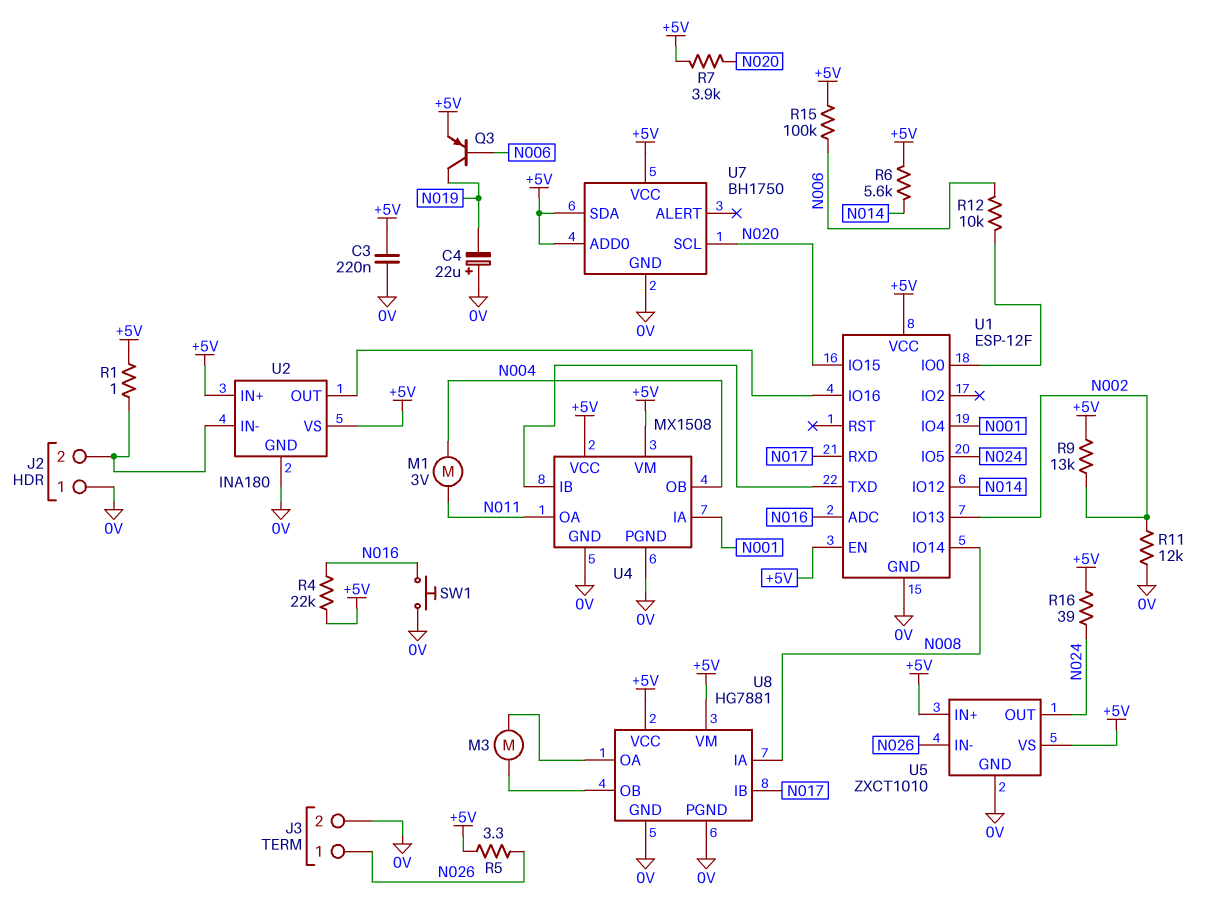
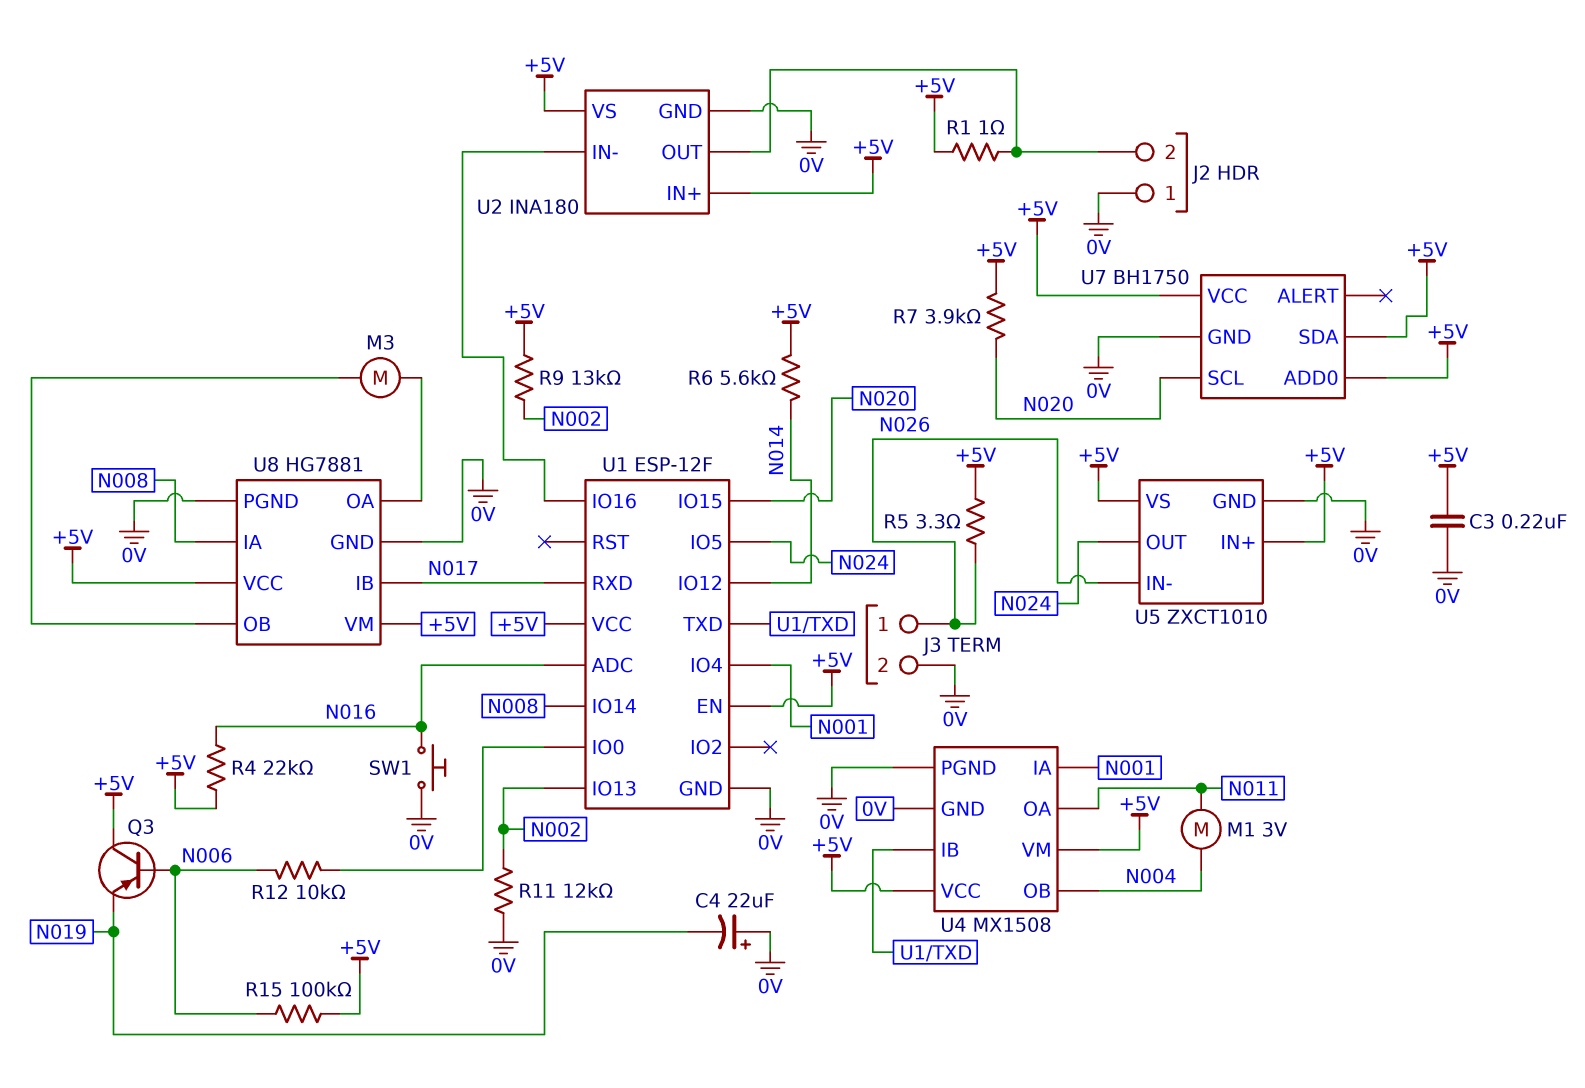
Q3: PNP (B N006, C N019, E +5V) -> PNP (B N006, C +5V, E N019)
R16: 39 (+5V, N024) -> none
U2 pin IN-: J2/2 -> U1/IO16
U2 pin OUT: U1/IO16 -> J2/2

